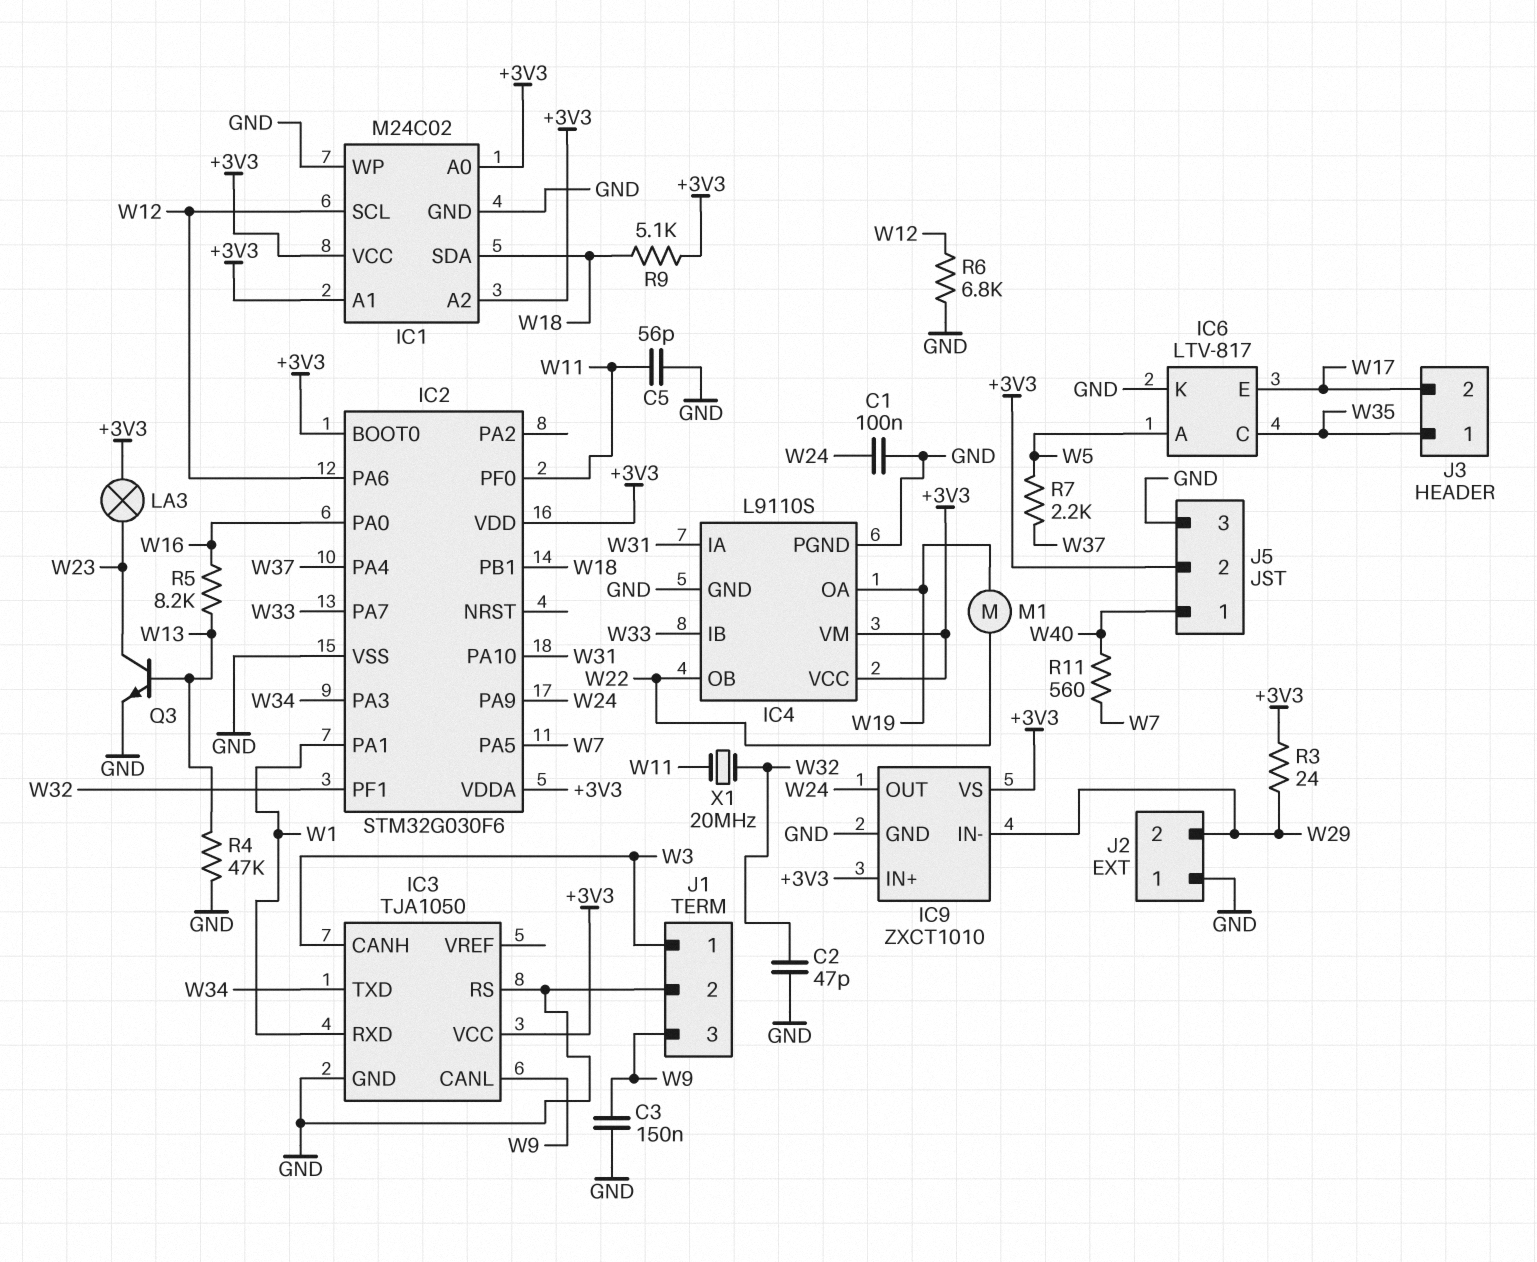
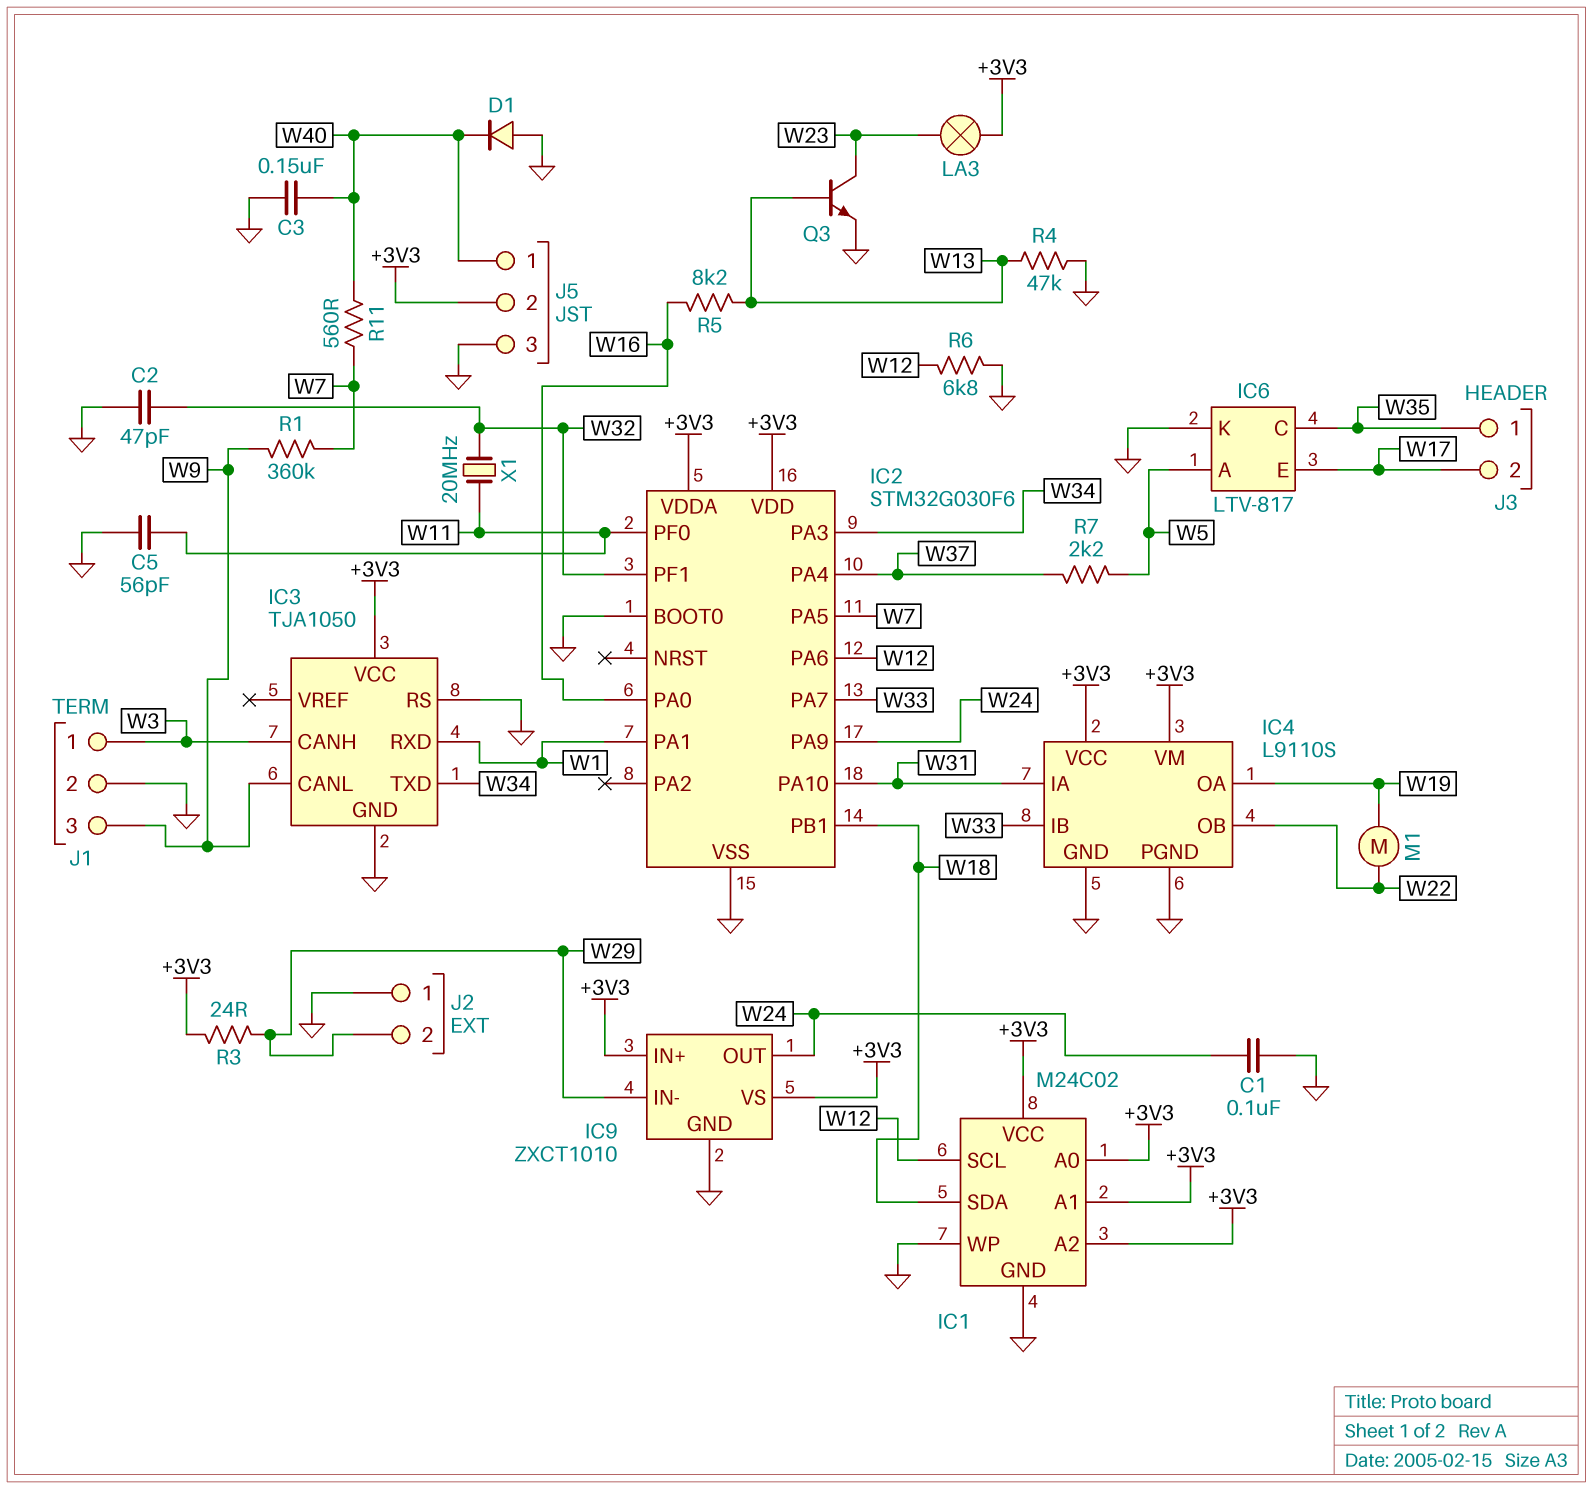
C3: 150nF (GND, W9) -> 150nF (GND, W40)
D1: none -> diode (A GND, K W40)
IC2 pin BOOT0: +3V3 -> GND
R1: none -> 360k (W7, W9)
R9: 5.1k (+3V3, W18) -> none

